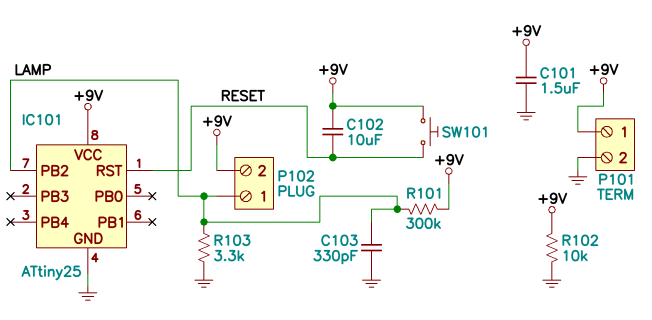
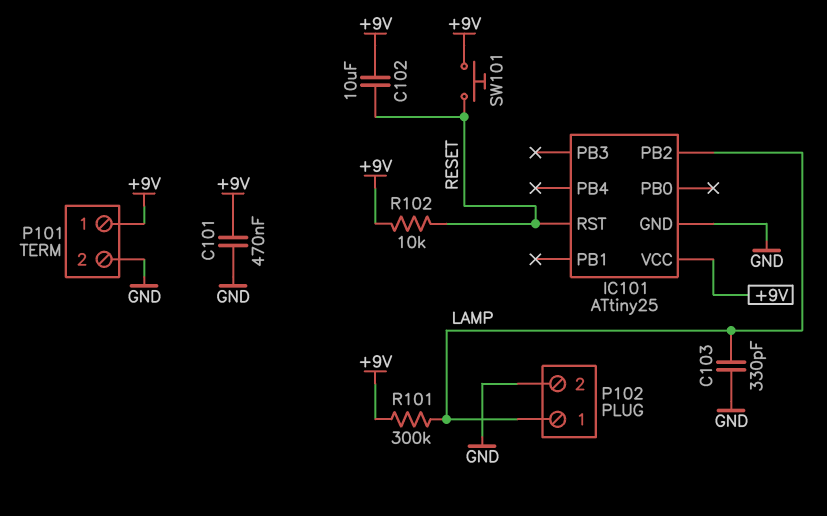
C101: 1.5uF (+9V, GND) -> 470nF (+9V, GND)
P102 pin 2: +9V -> GND
R102: 10k (+9V, GND) -> 10k (+9V, RESET)
R103: 3.3k (GND, LAMP) -> none

